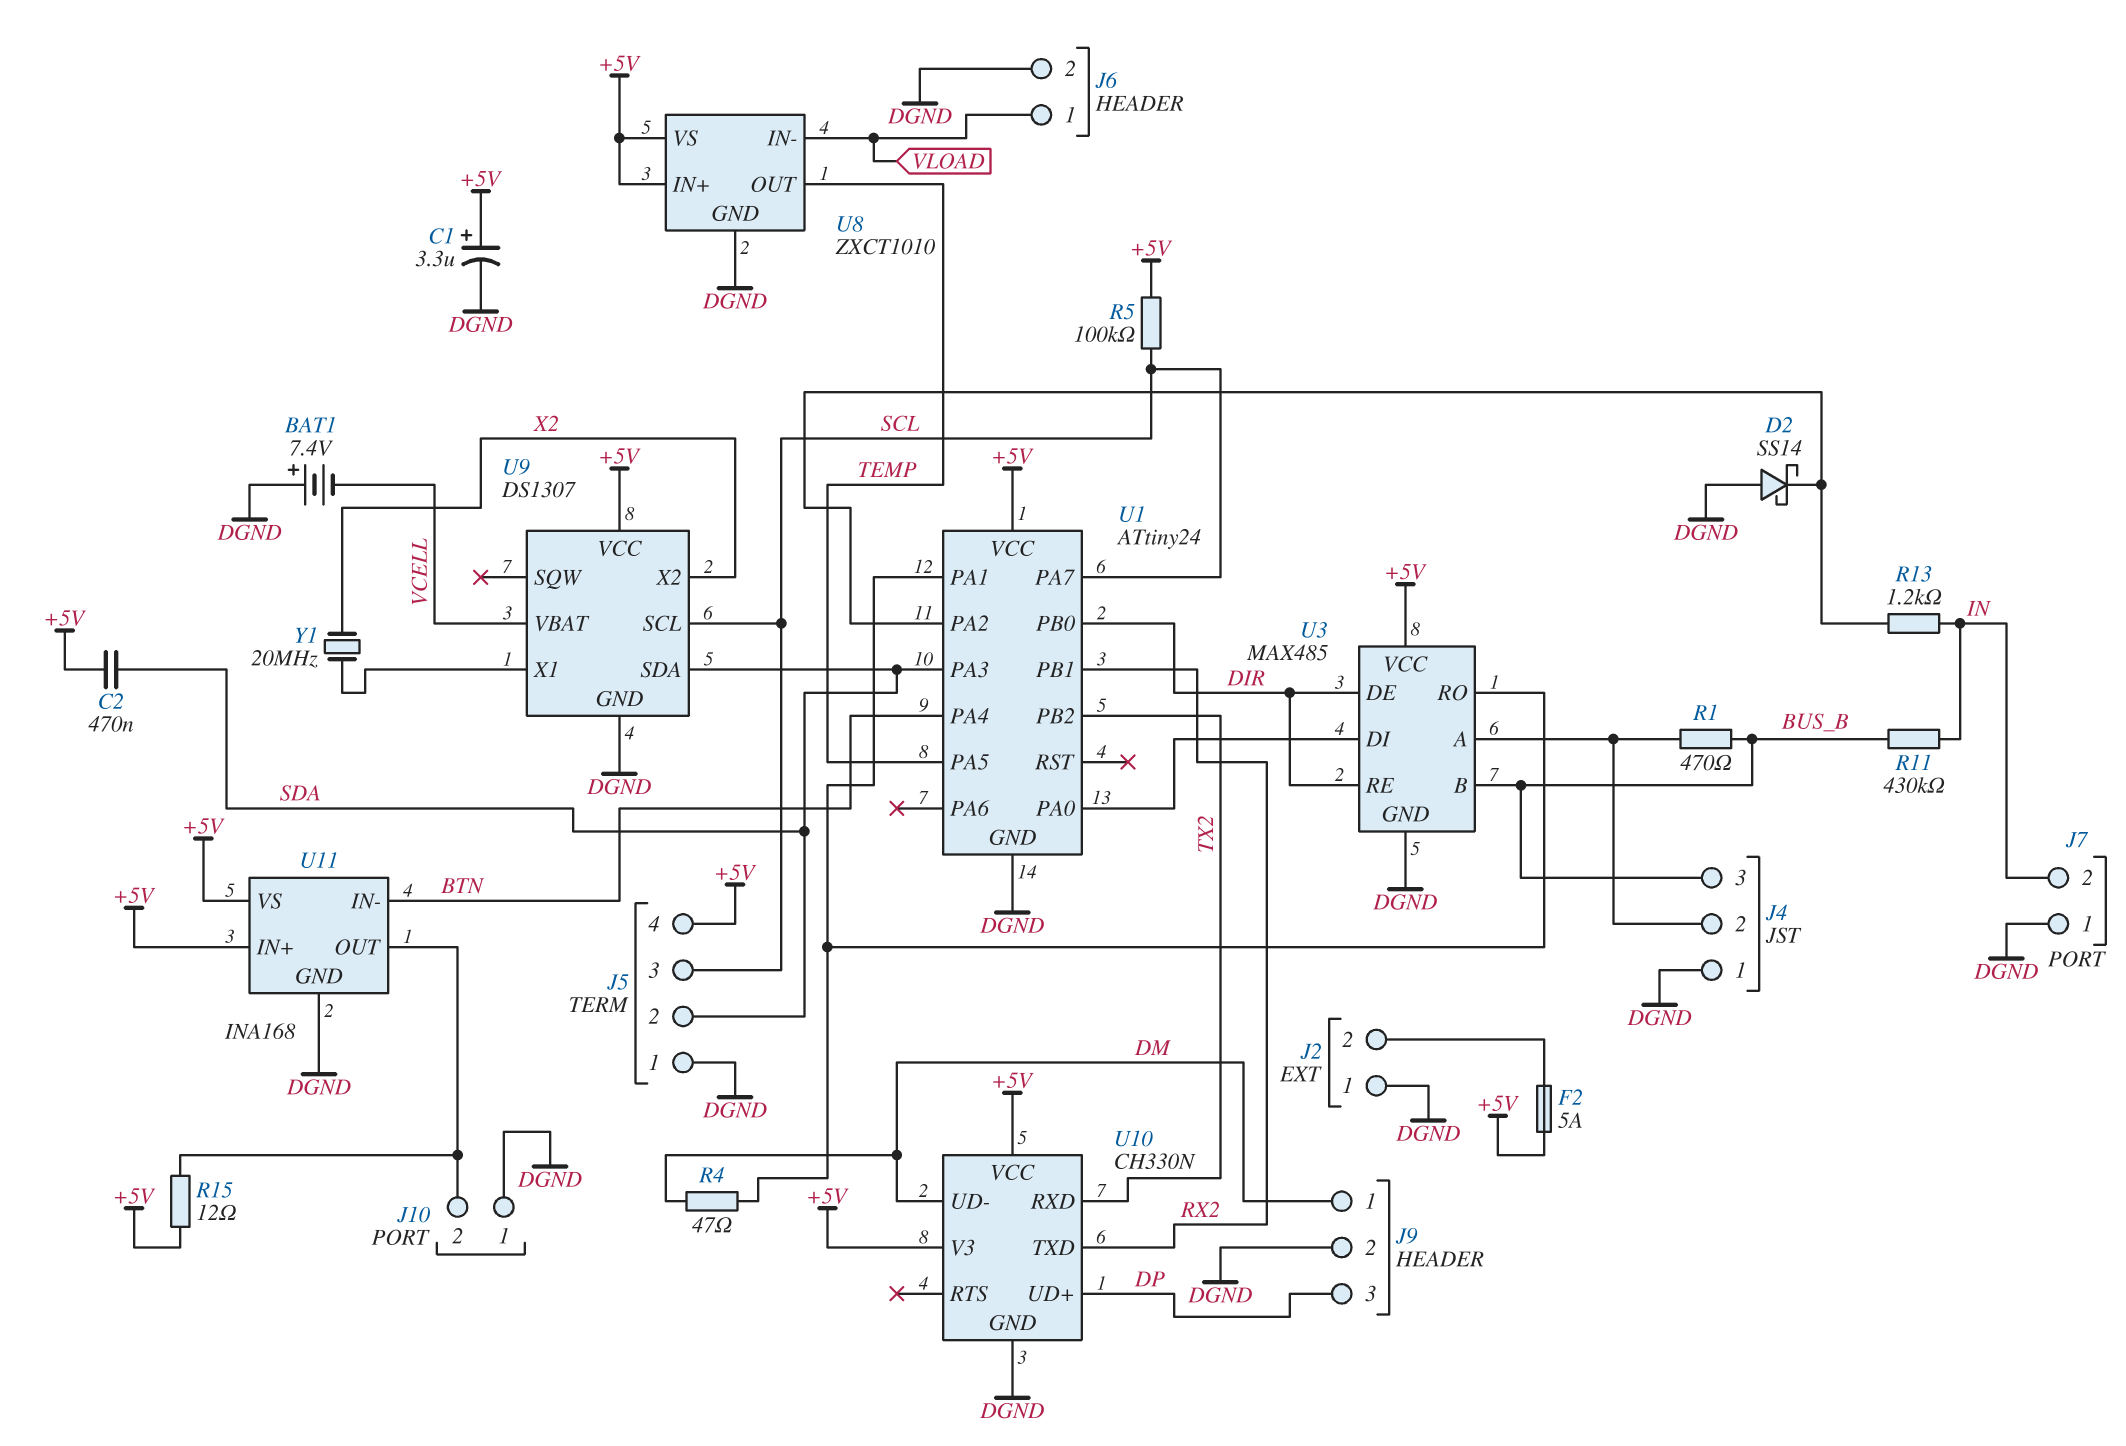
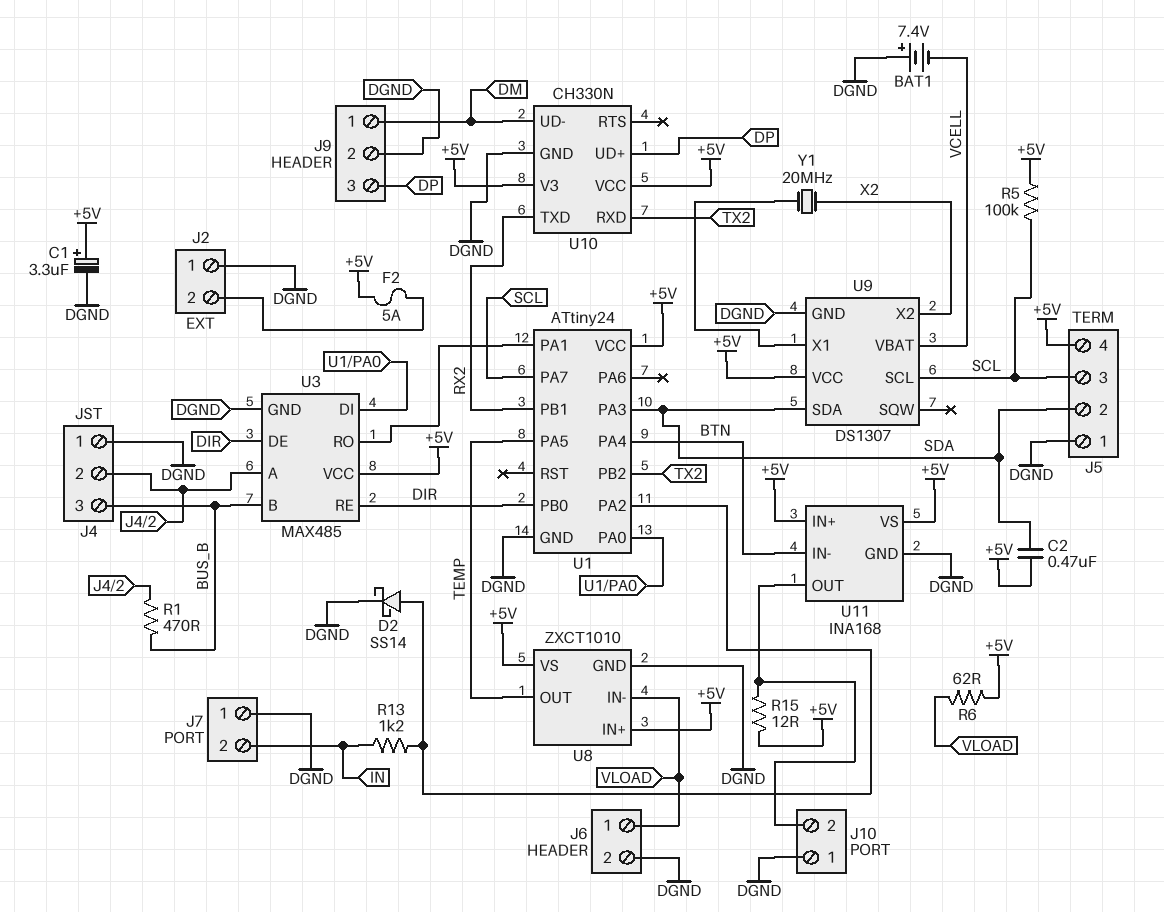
D2: schottky SS14 (A DGND, K U1/PA2) -> schottky SS14 (A U1/PA2, K DGND)
R4: 47 (DM, U1/PA1) -> none
R6: none -> 62 (+5V, VLOAD)
R11: 430k (BUS_B, IN) -> none

